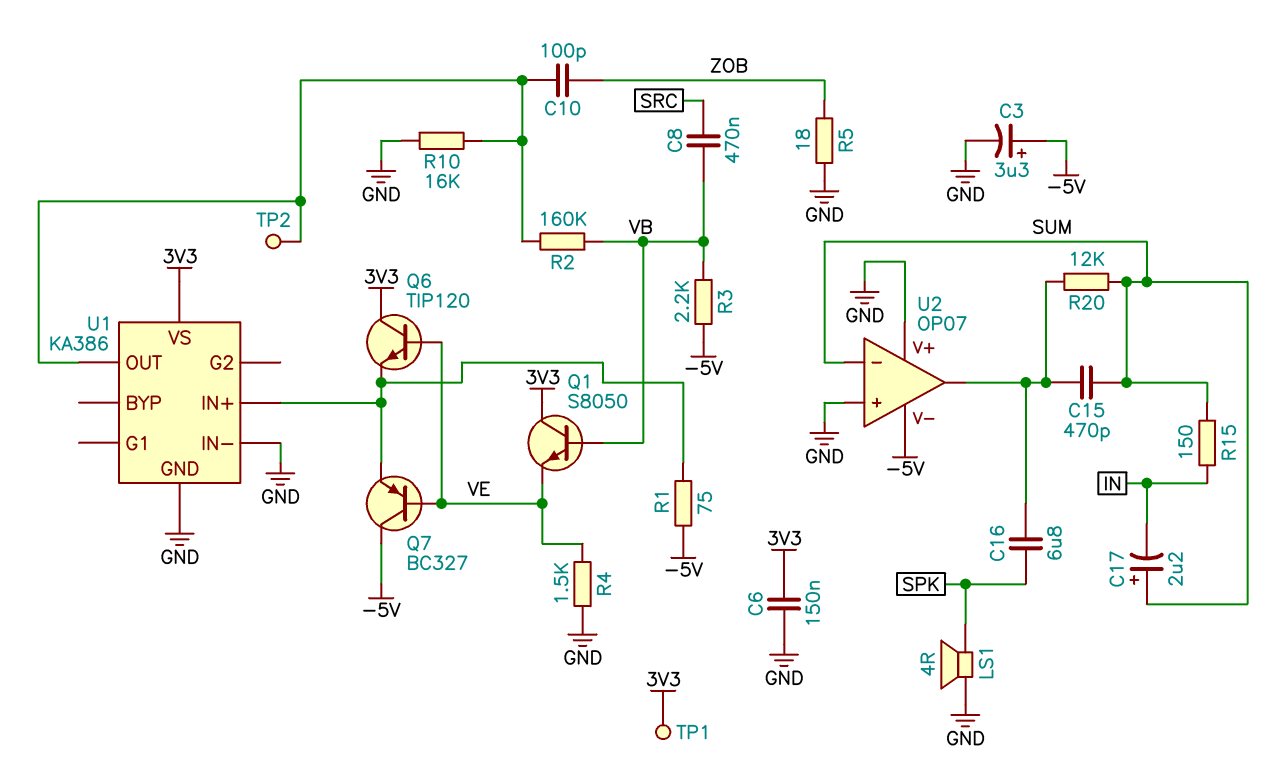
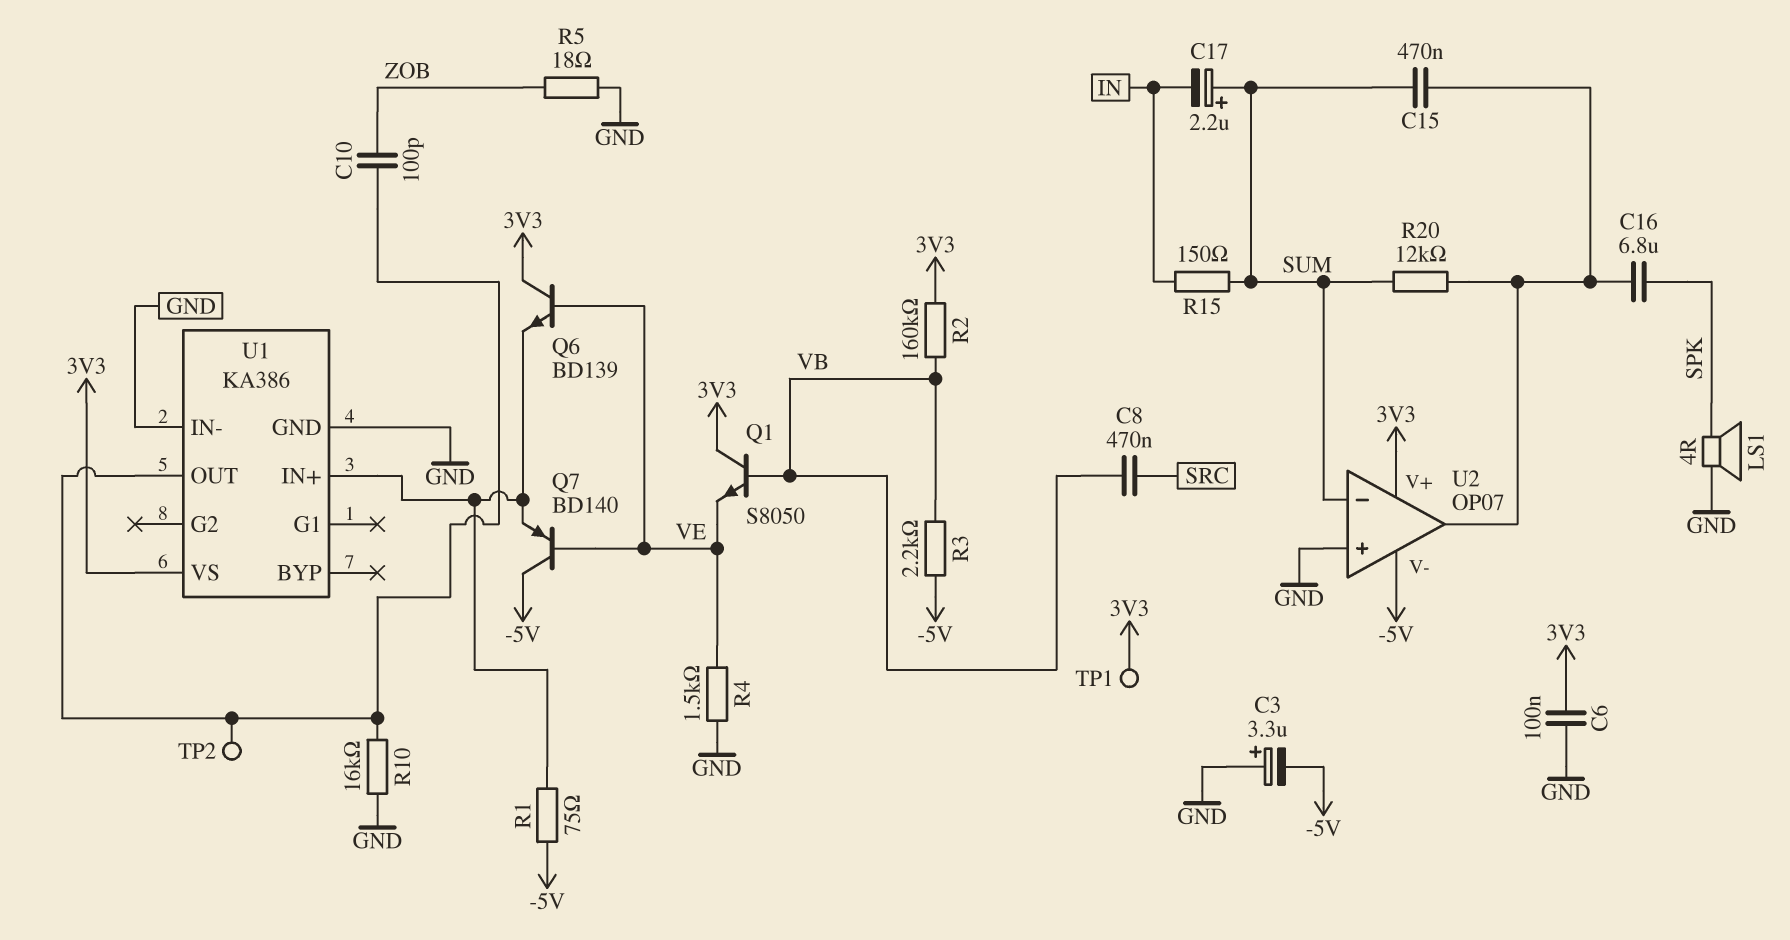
C3: 3.3uF (plus -5V, minus GND) -> 3.3uF (plus GND, minus -5V)
C6: 150nF (3V3, GND) -> 100nF (3V3, GND)
C15: 470pF (SUM, U2/out) -> 470nF (SUM, U2/out)
Q6: NPN TIP120 (B VE, C 3V3, E U1/IN+) -> NPN BD139 (B VE, C 3V3, E U1/IN+)
Q7: PNP BC327 (B VE, C -5V, E U1/IN+) -> PNP BD140 (B VE, C -5V, E U1/IN+)
R2: 160k (U1/OUT, VB) -> 160k (3V3, VB)
U2 pin V+: GND -> 3V3

